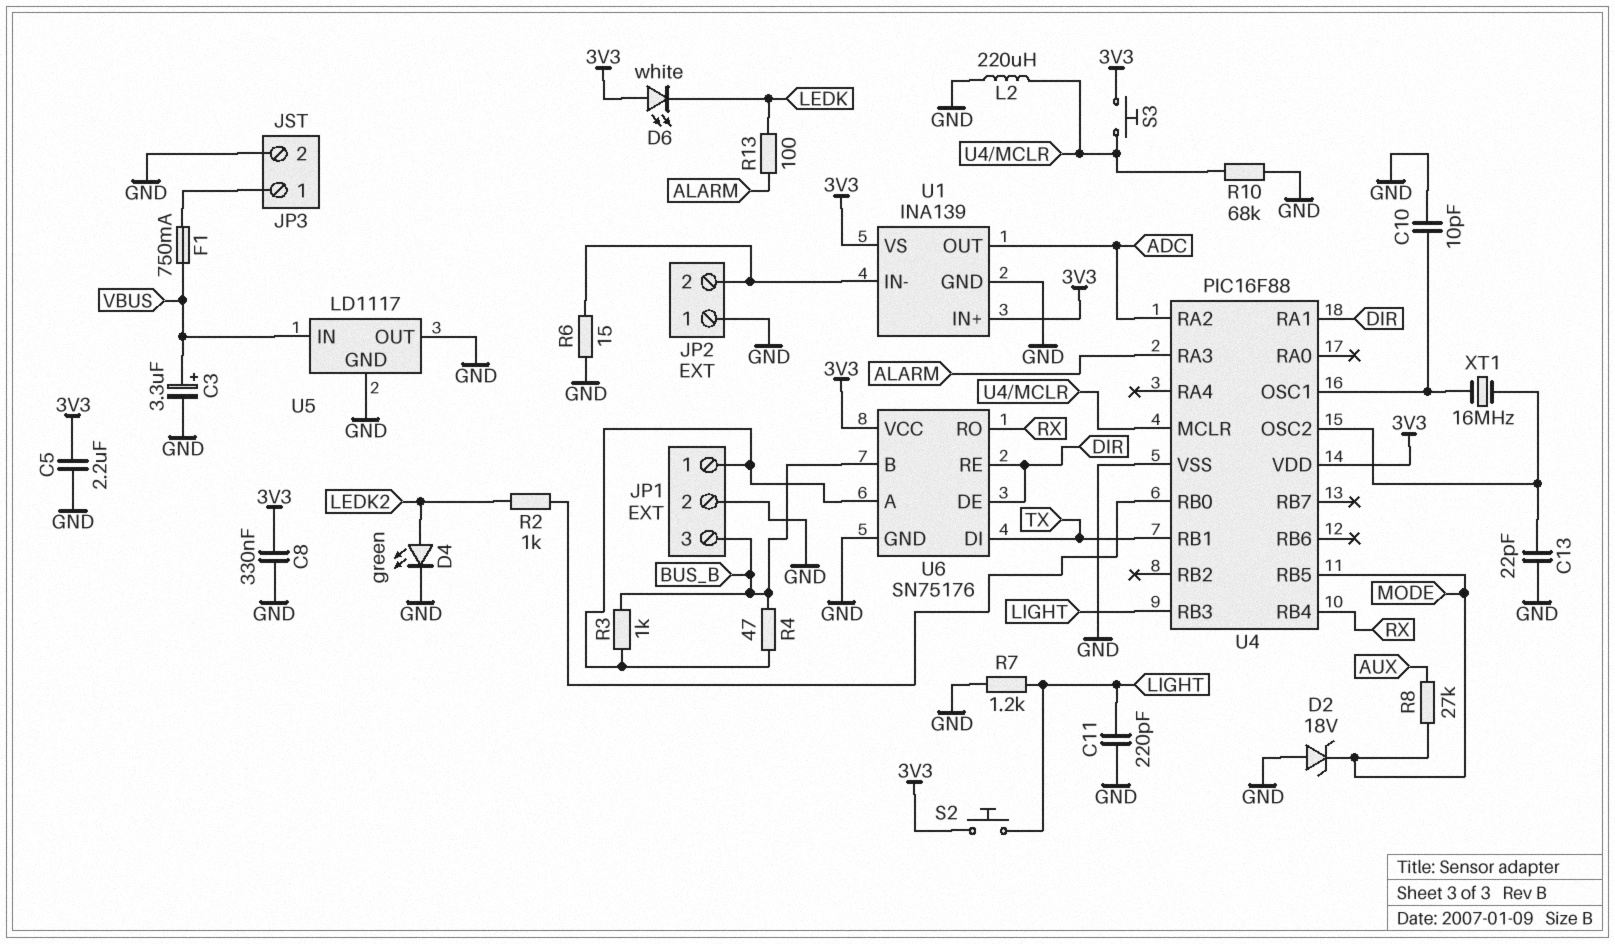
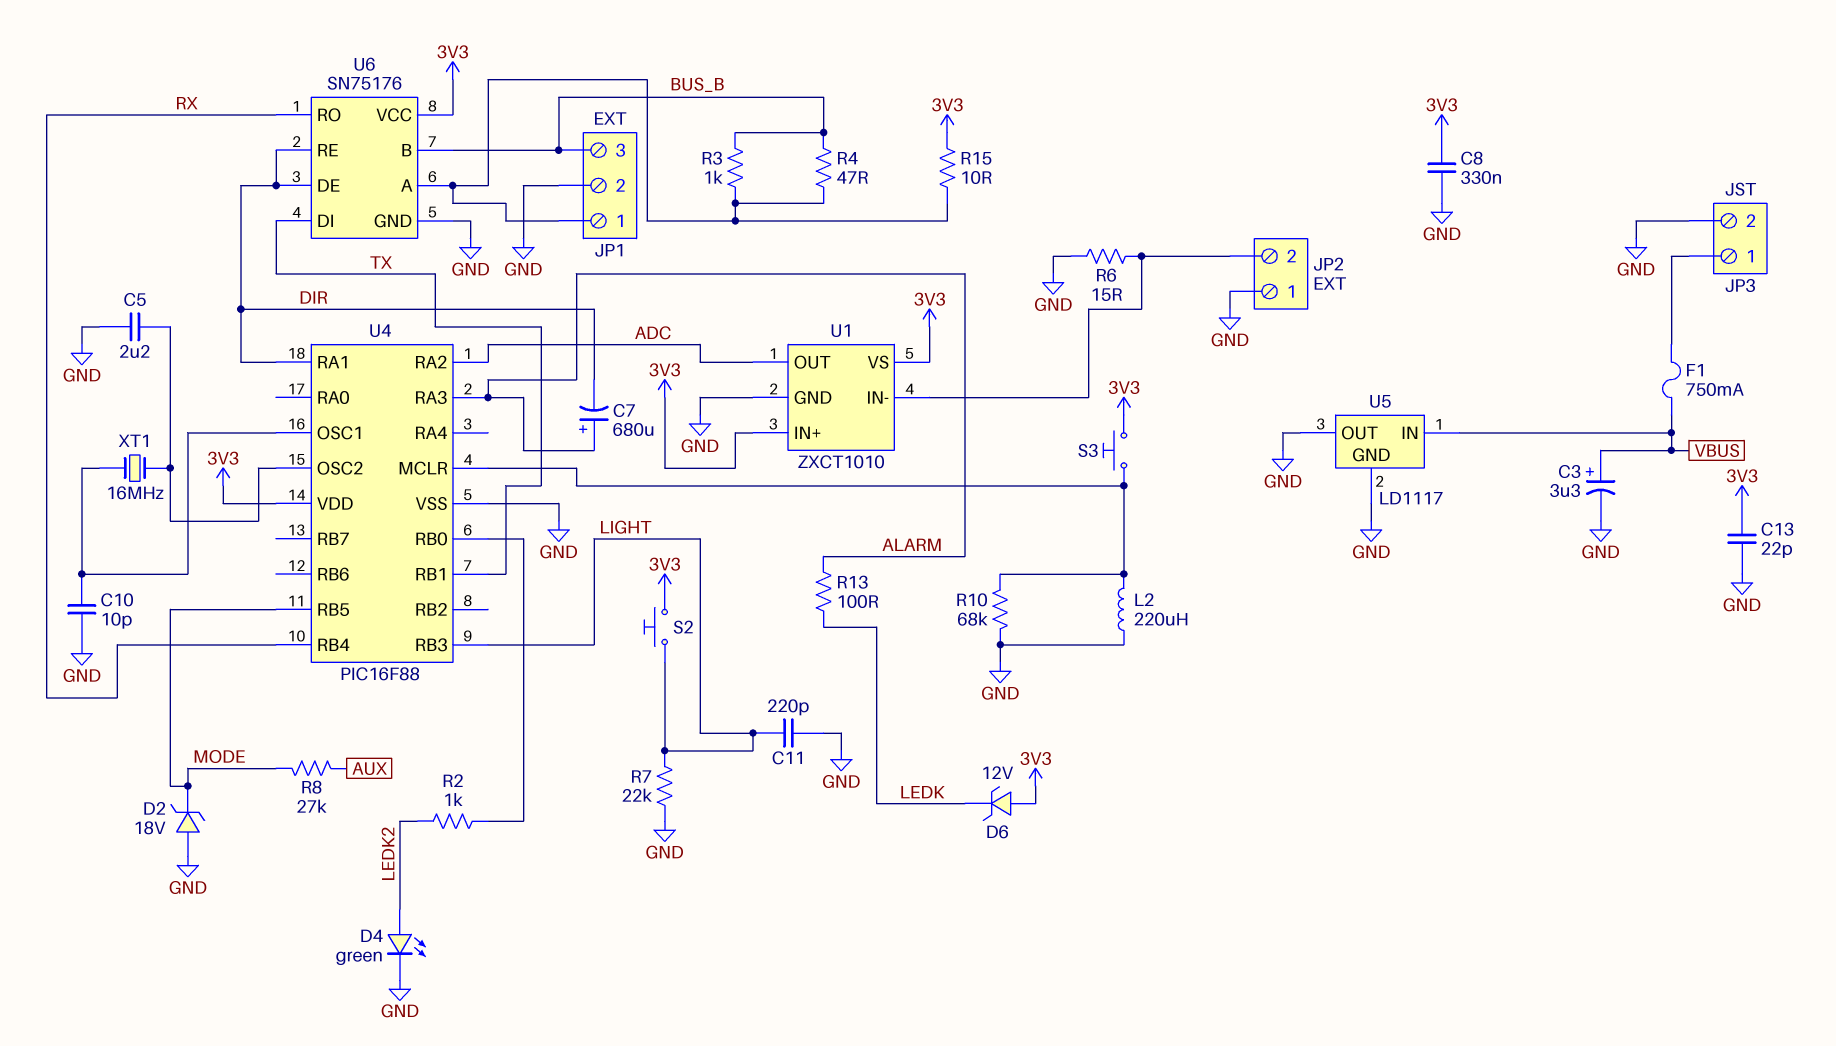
C5: 2.2uF (3V3, GND) -> 2.2uF (GND, U4/OSC2)
C7: none -> 680uF (plus ALARM, minus DIR)
C13: 22pF (GND, U4/OSC2) -> 22pF (3V3, GND)
D6: LED white (A 3V3, K LEDK) -> zener 12V (A 3V3, K LEDK)
R7: 1.2k (GND, LIGHT) -> 22k (GND, LIGHT)
R15: none -> 10 (3V3, JP1/1)
U1: INA139 -> ZXCT1010

